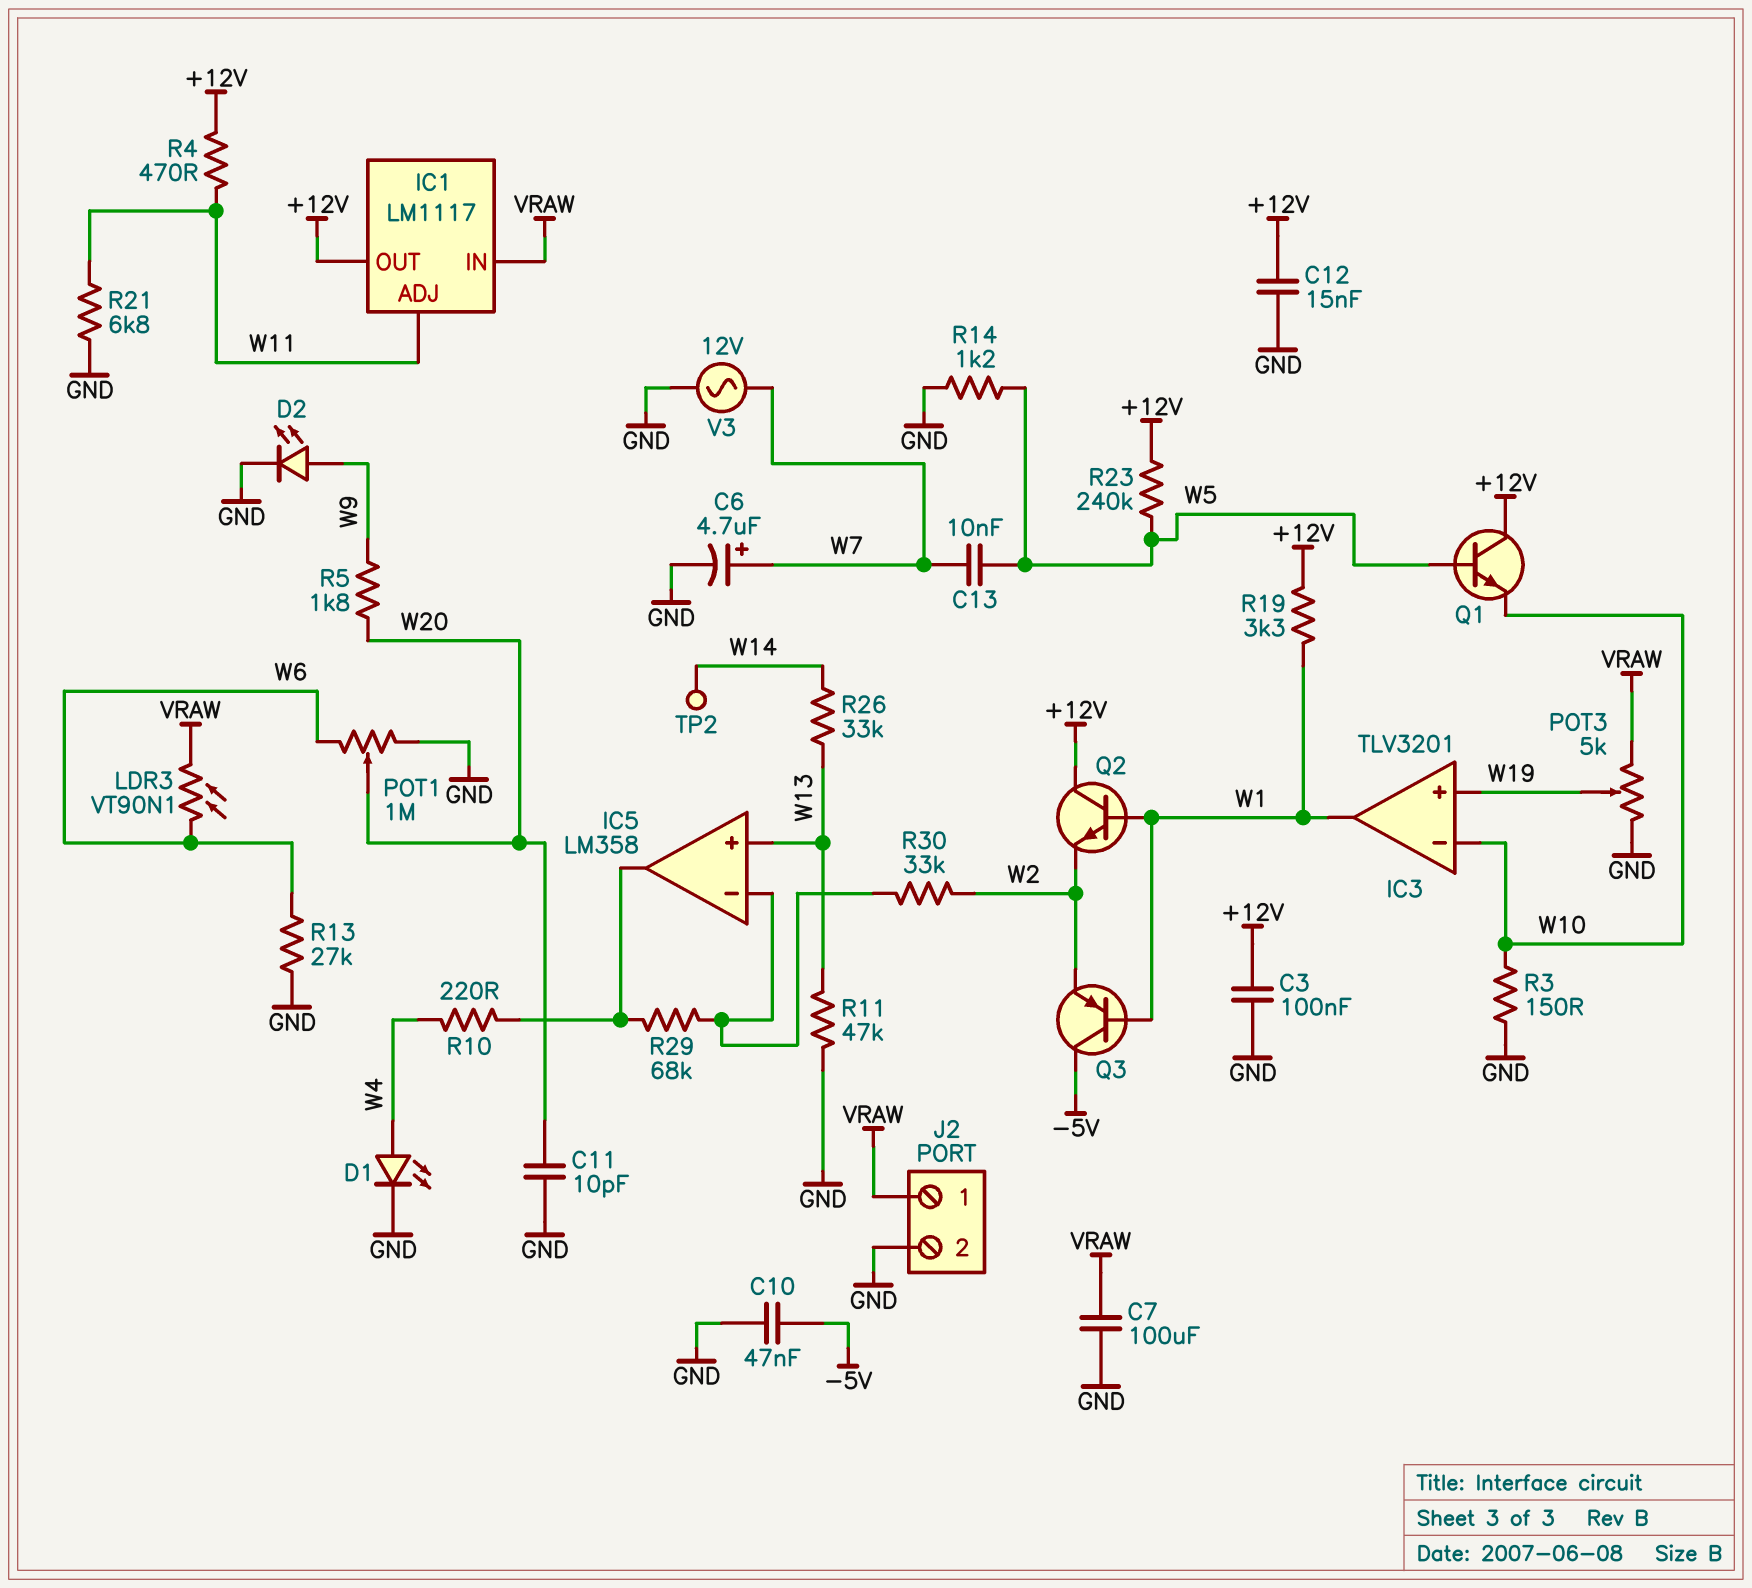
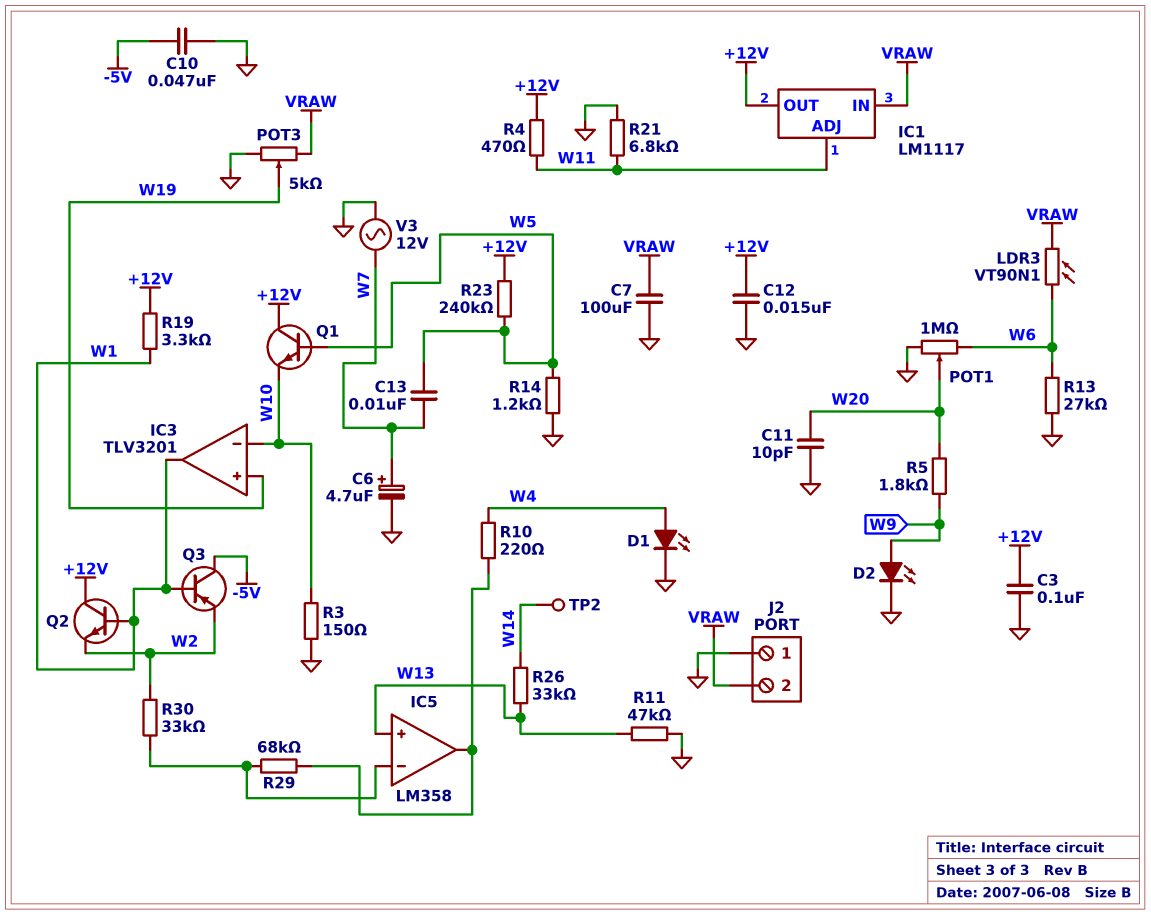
J2 pin 1: VRAW -> GND
J2 pin 2: GND -> VRAW

